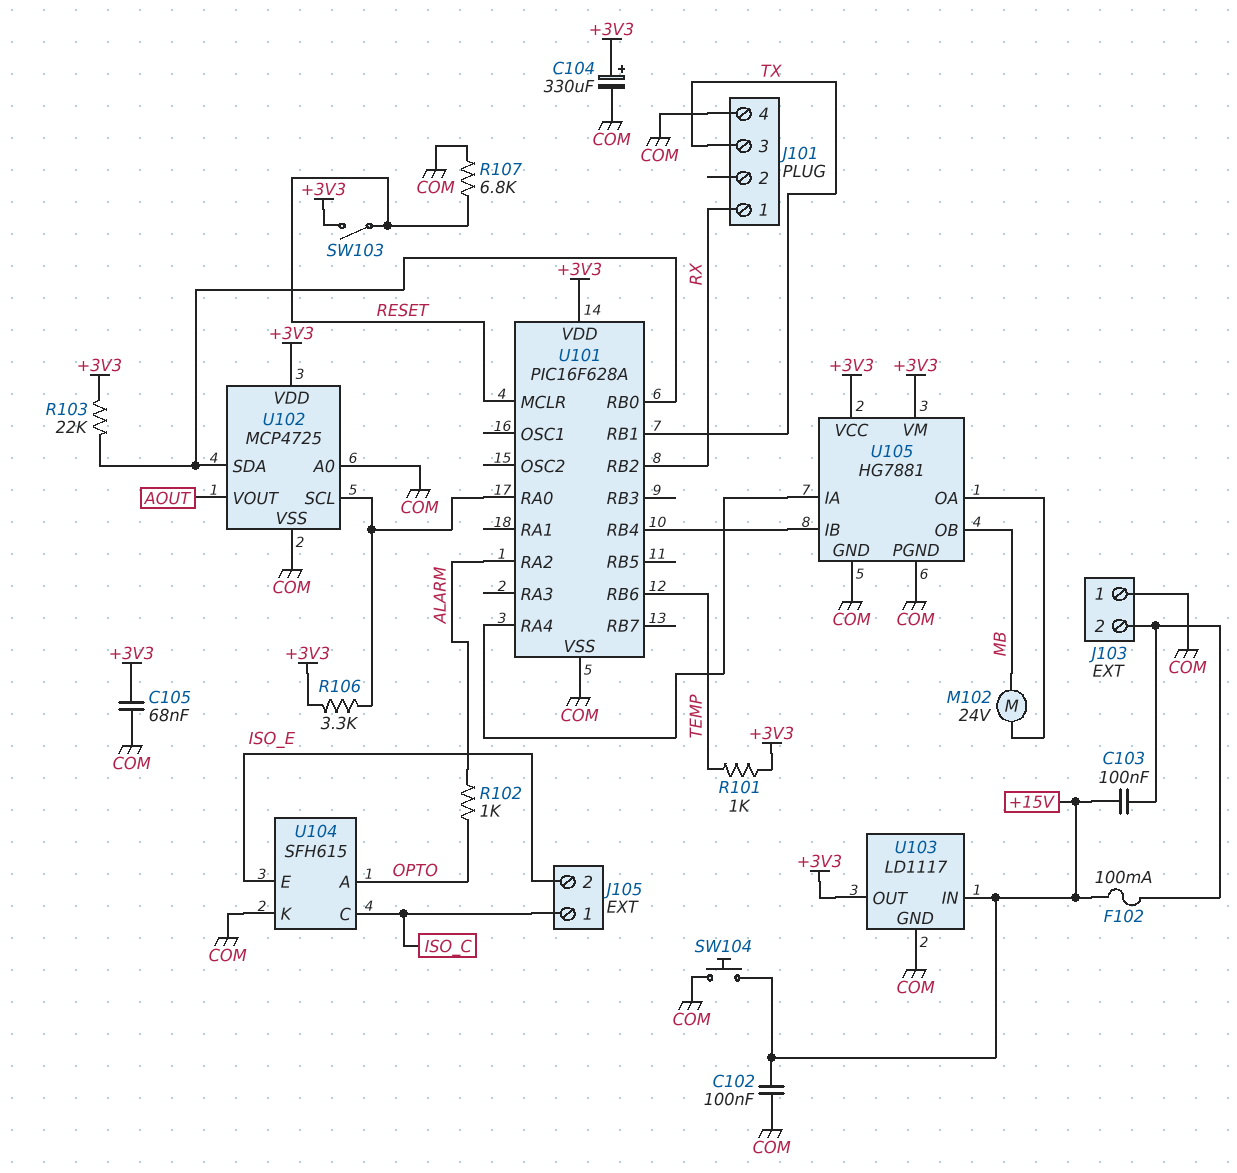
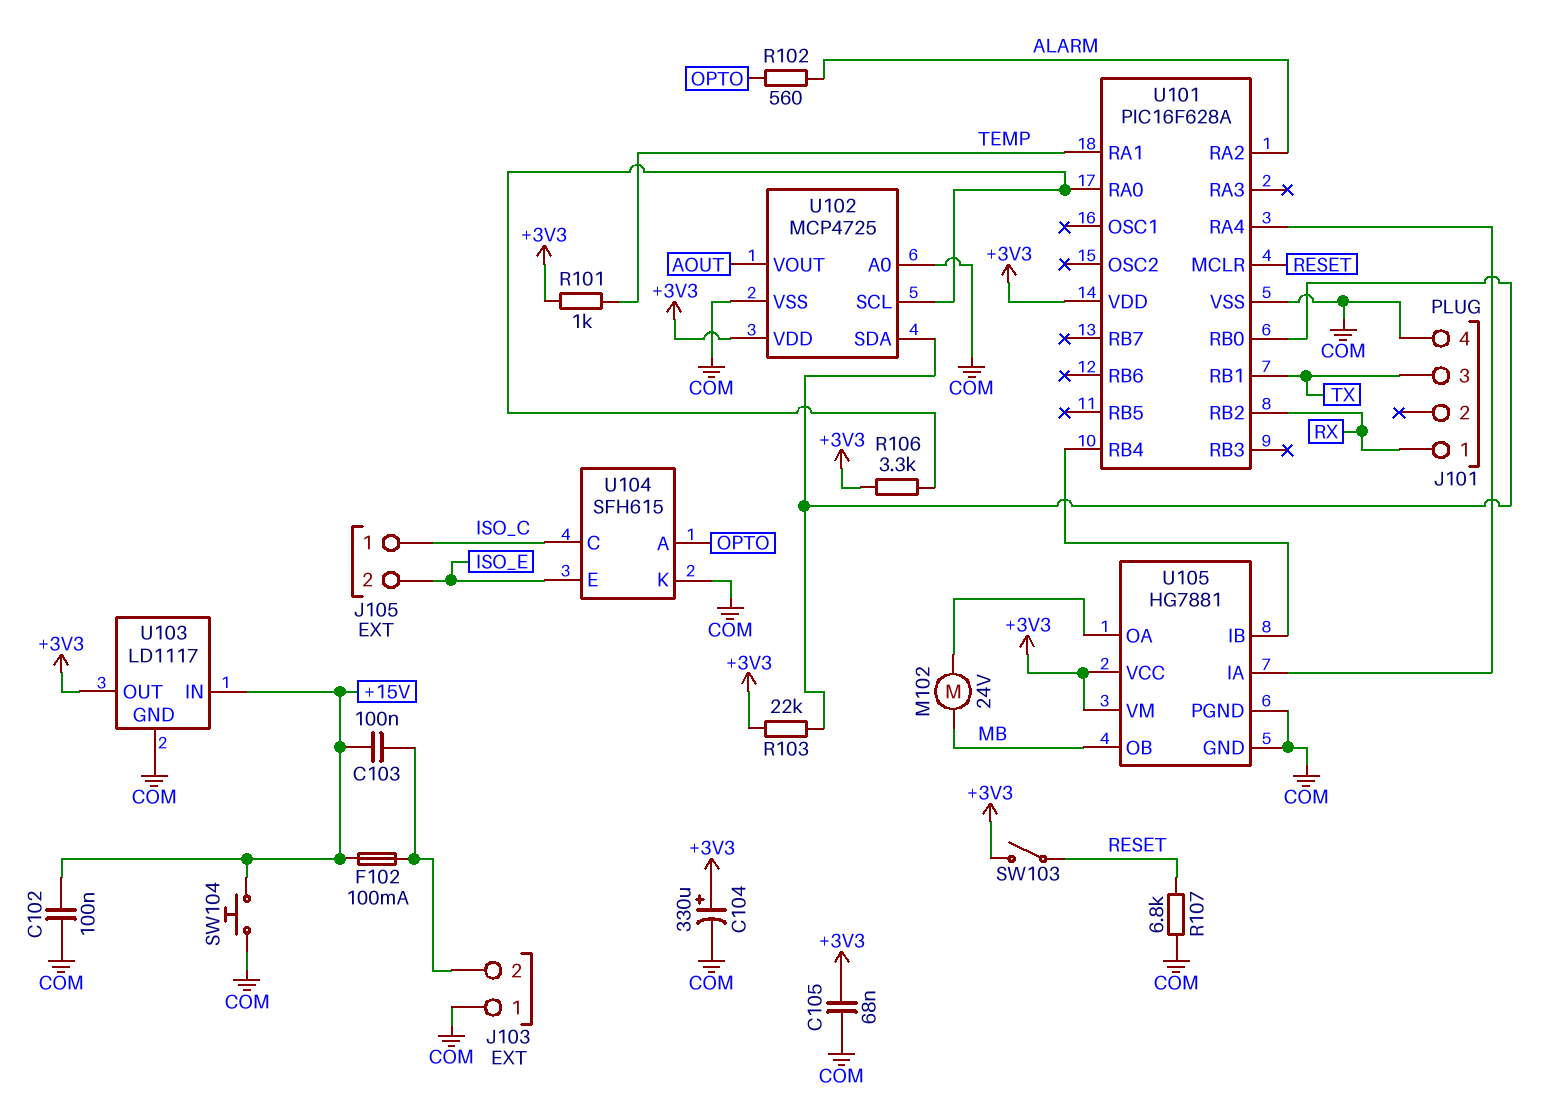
R102: 1k (ALARM, OPTO) -> 560 (ALARM, OPTO)
U101 pin RA1: none -> TEMP
U101 pin RB6: TEMP -> none

